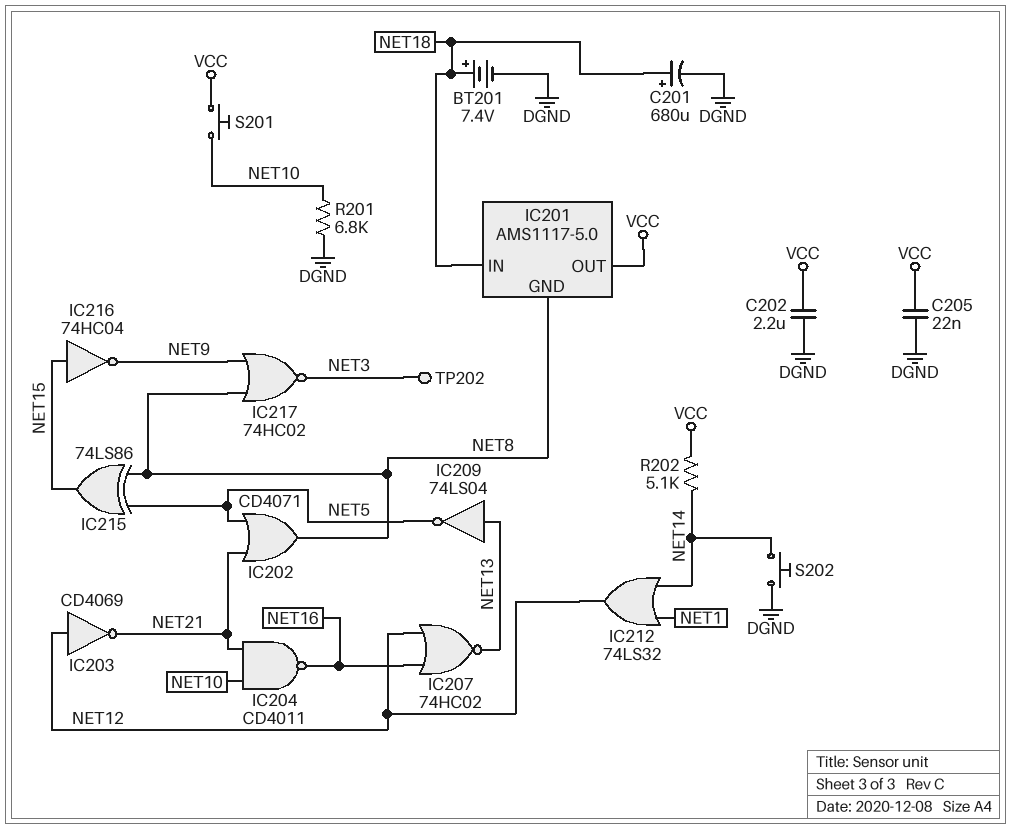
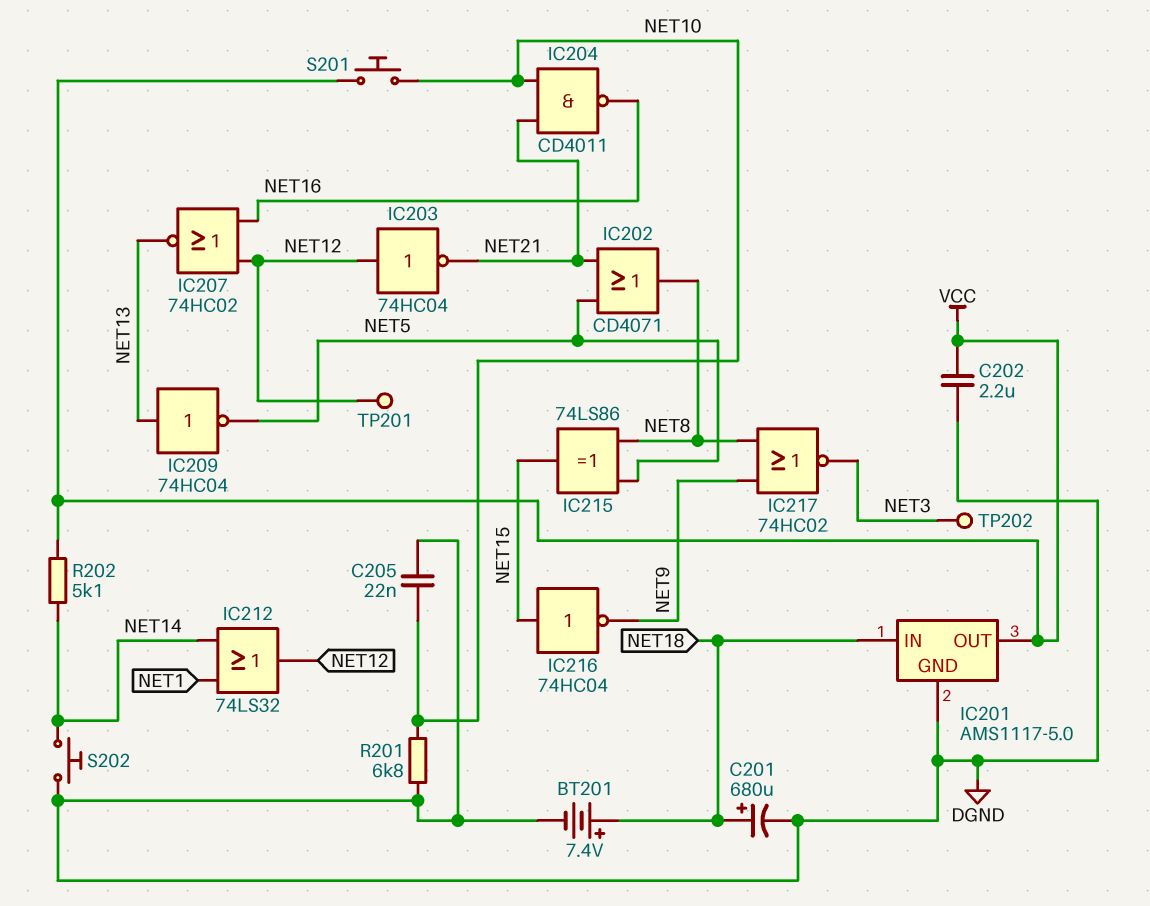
C205: 22nF (DGND, VCC) -> 22nF (DGND, NET10)
IC201 pin GND: NET8 -> DGND
IC203: NOT CD4069 (in NET12, out NET21) -> NOT 74HC04 (in NET12, out NET21)
IC209: NOT 74LS04 (in NET13, out NET5) -> NOT 74HC04 (in NET13, out NET5)
TP201: none -> test point (NET12)

